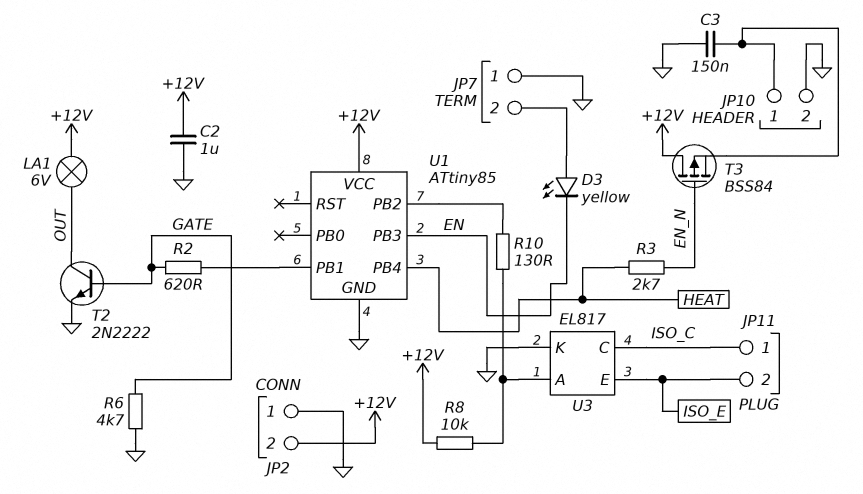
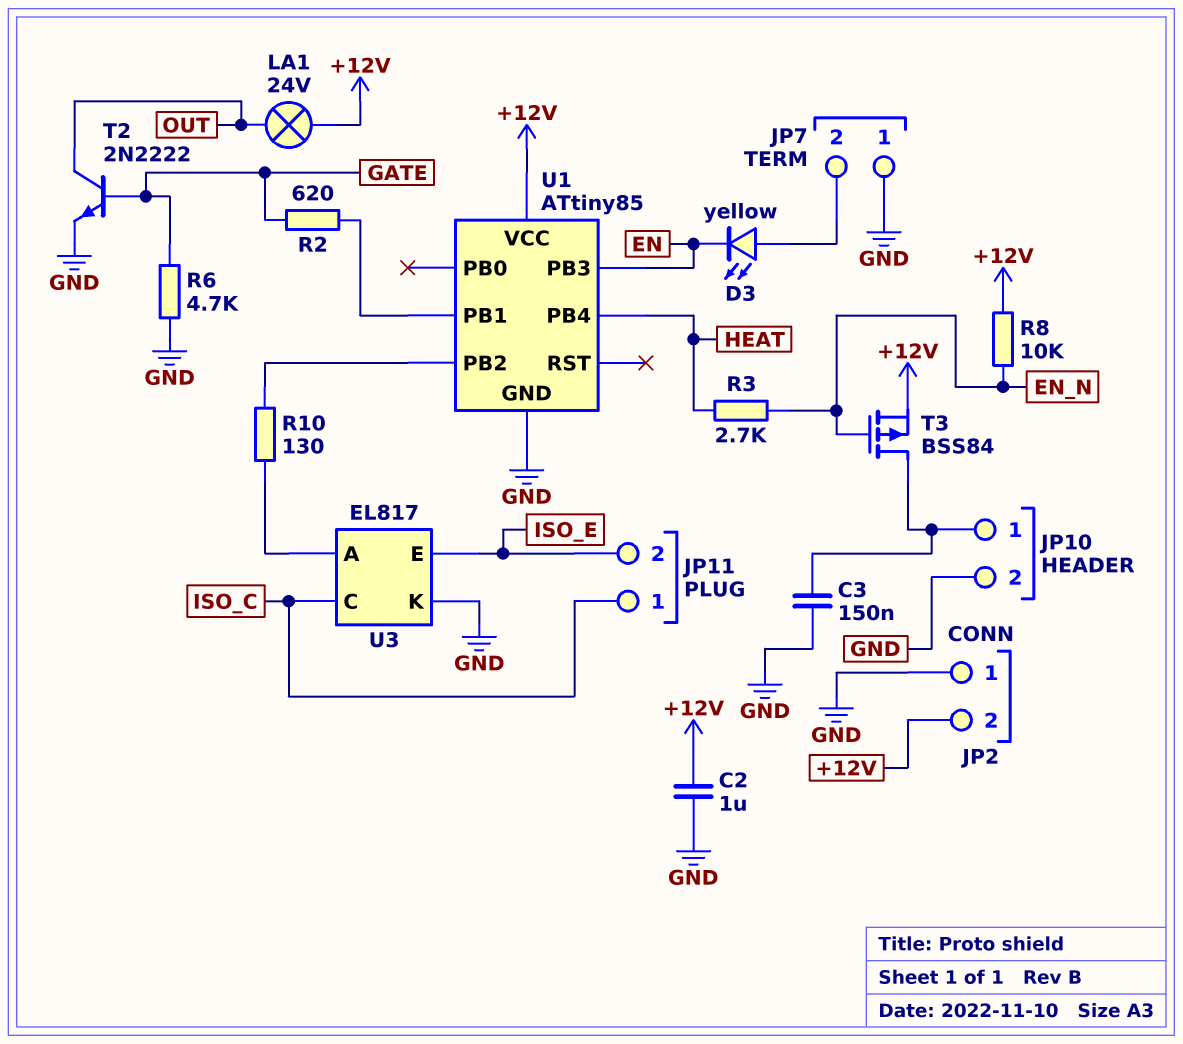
LA1: lamp 6V (+12V, OUT) -> lamp 24V (+12V, OUT)
R8: 10k (+12V, U3/A) -> 10k (+12V, EN_N)
T3: PMOS BSS84 (G EN_N, D +12V, S JP10/1) -> PMOS BSS84 (G EN_N, D JP10/1, S +12V)

